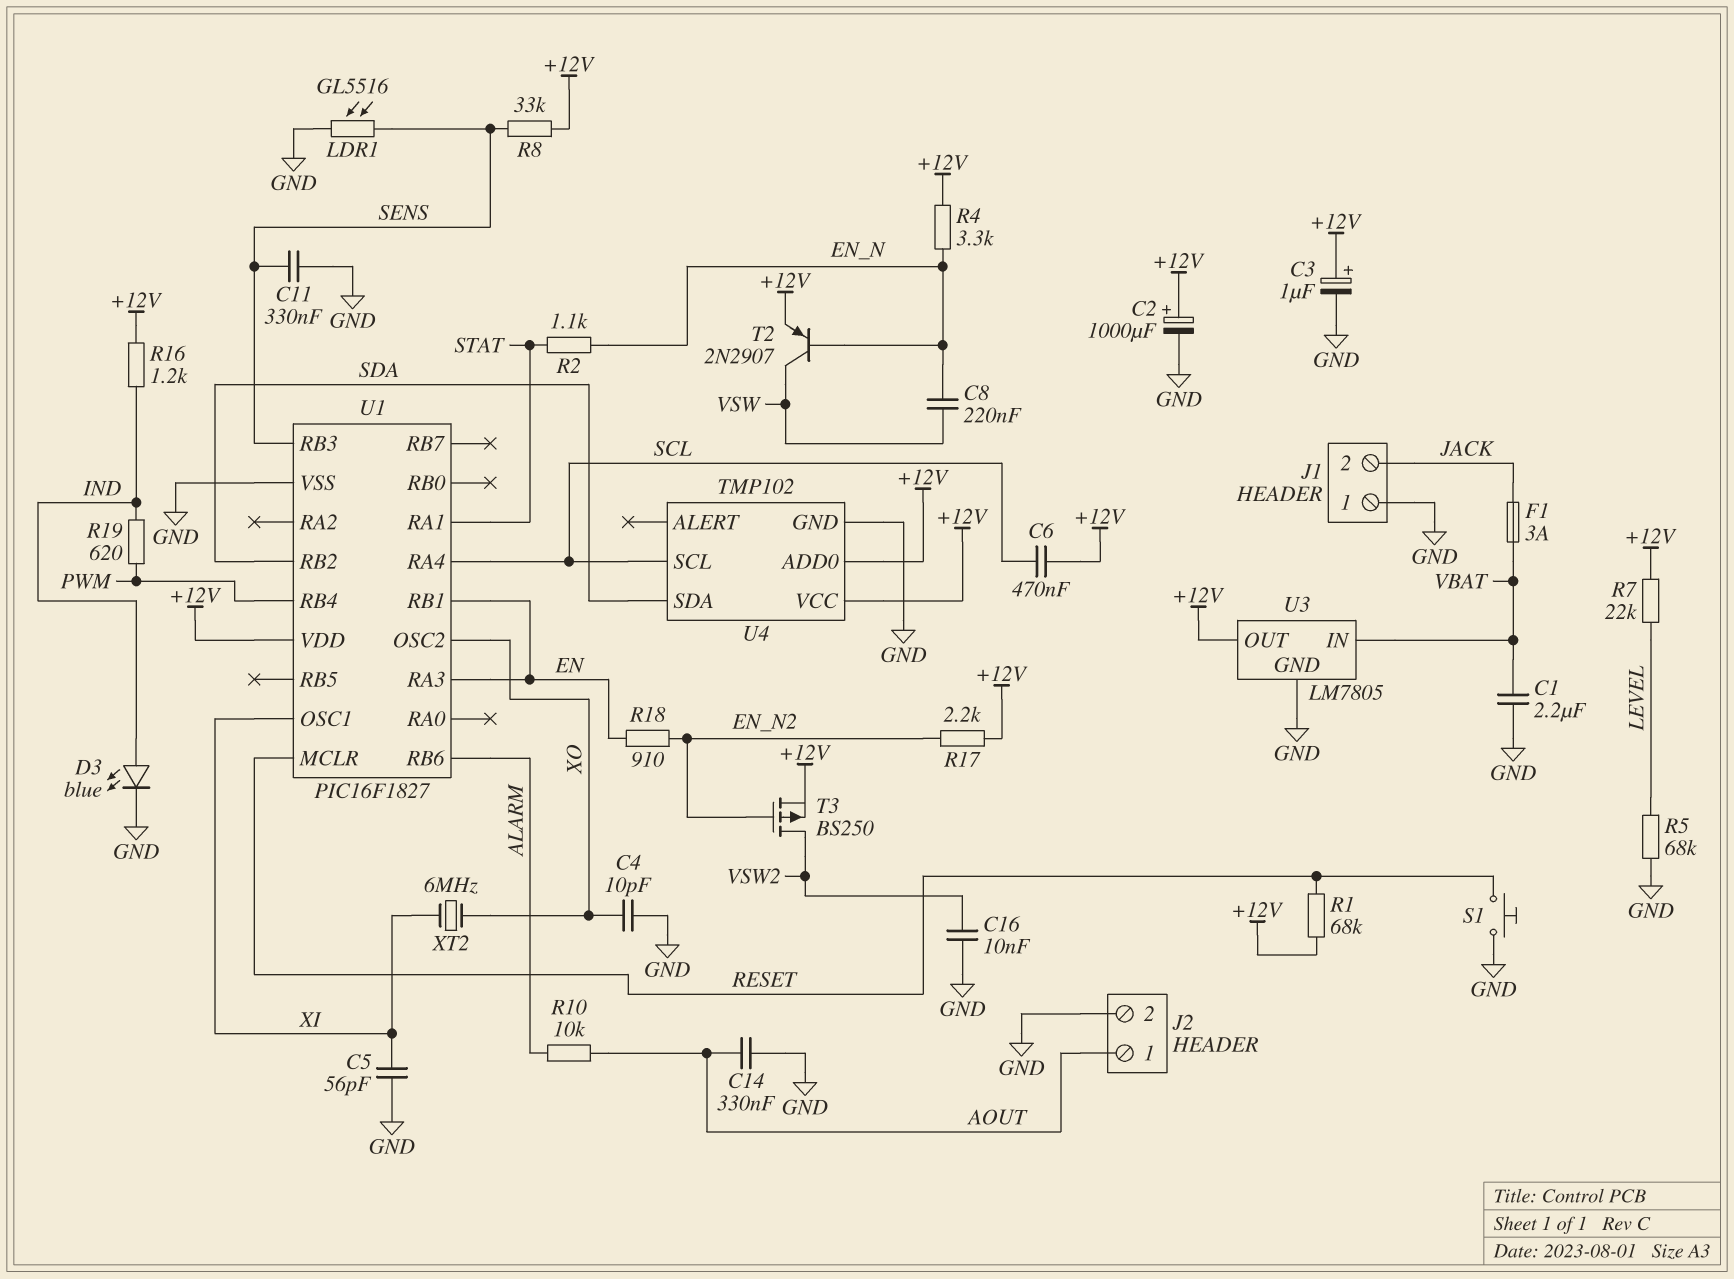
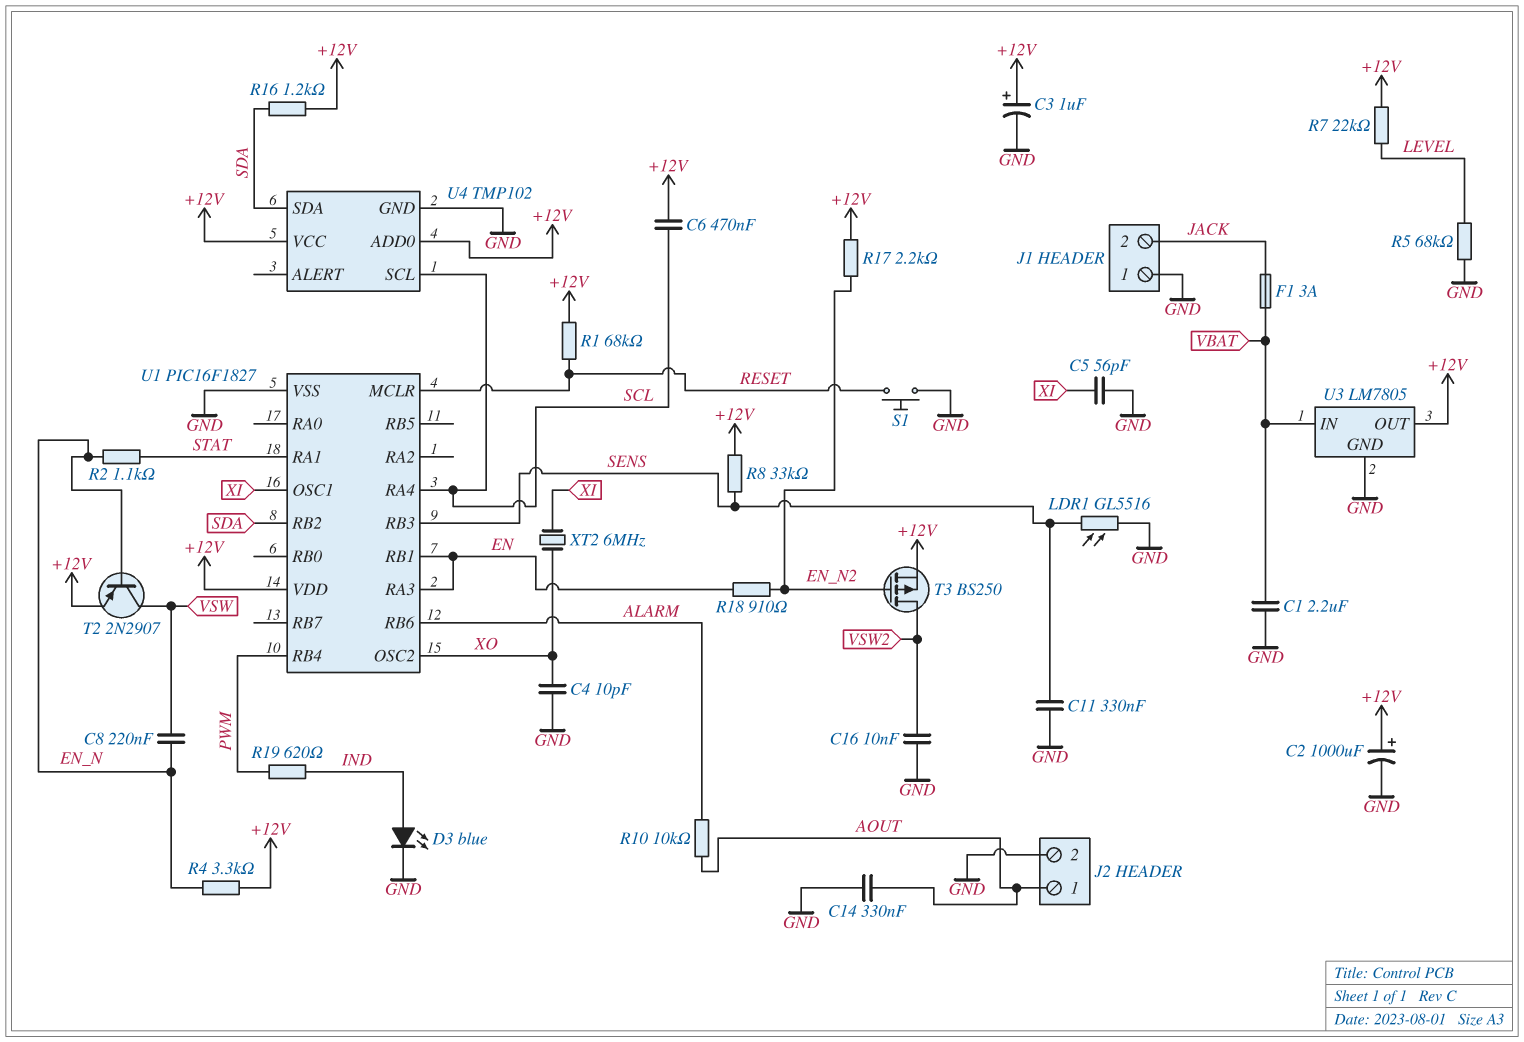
R16: 1.2k (+12V, IND) -> 1.2k (+12V, SDA)

